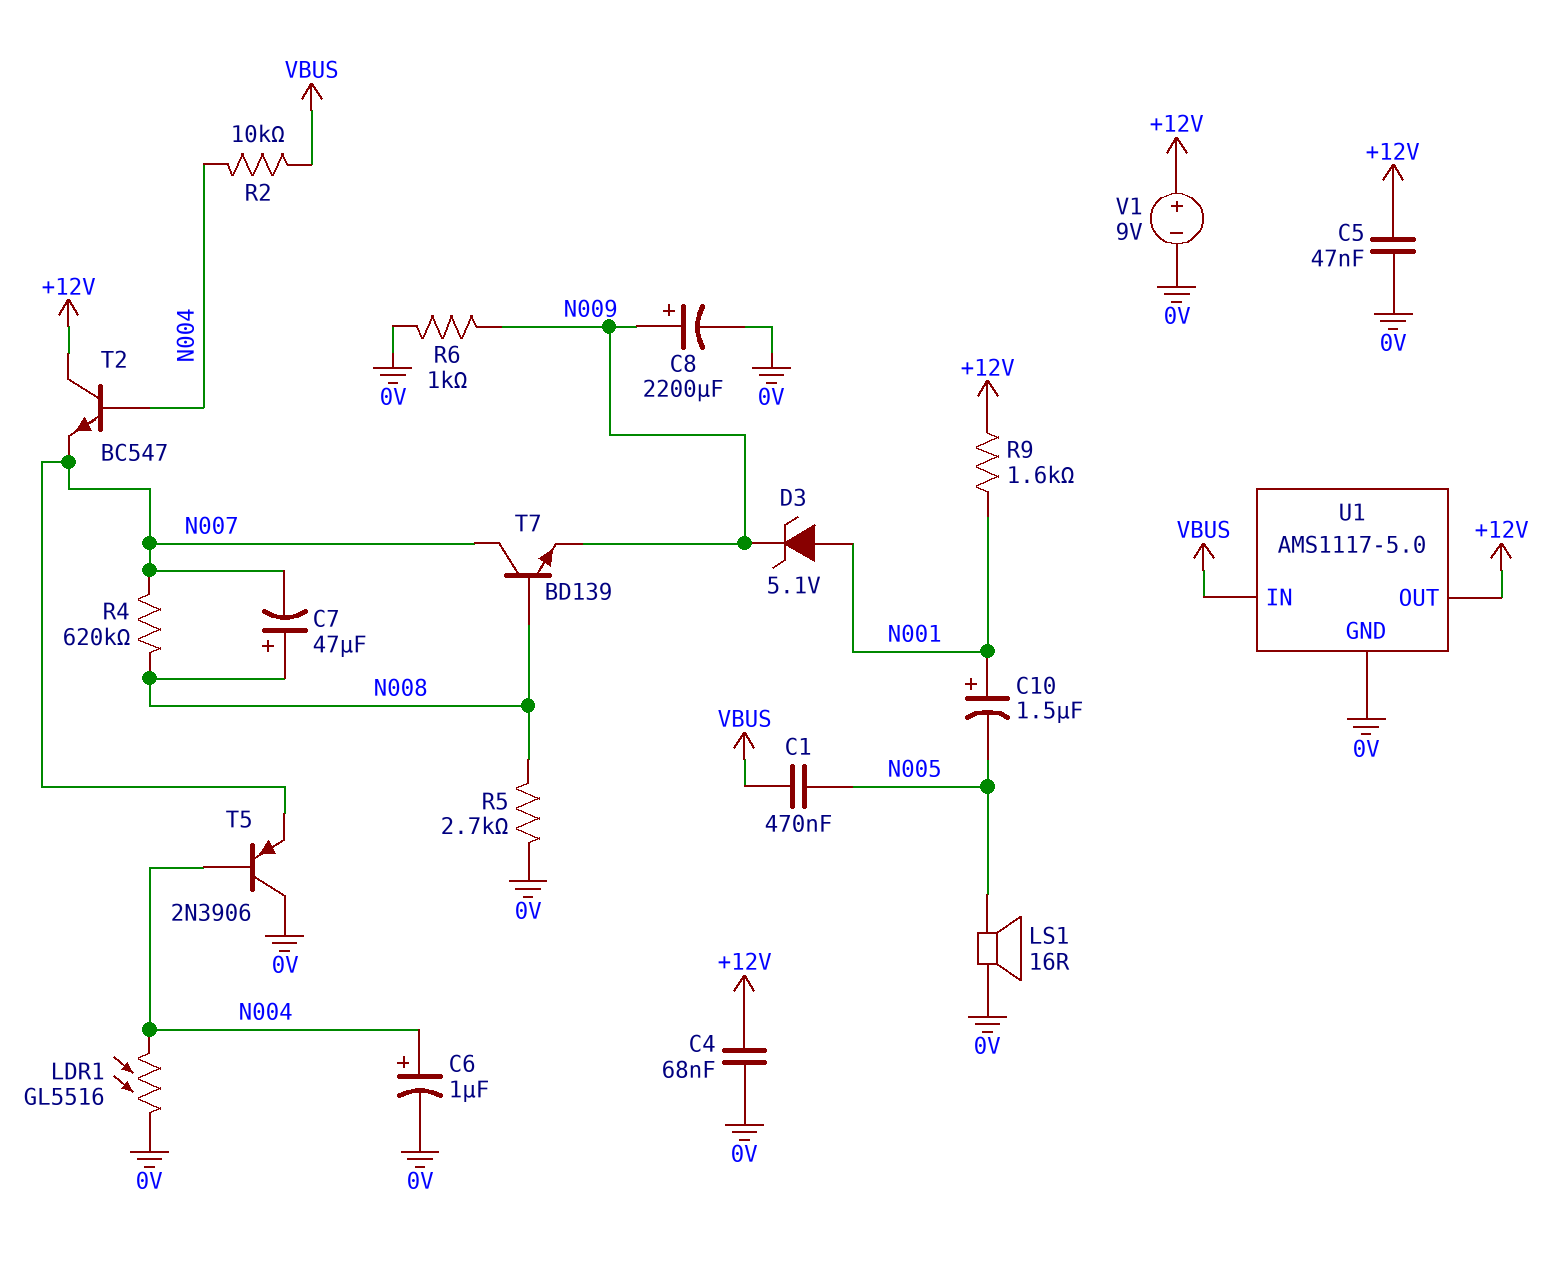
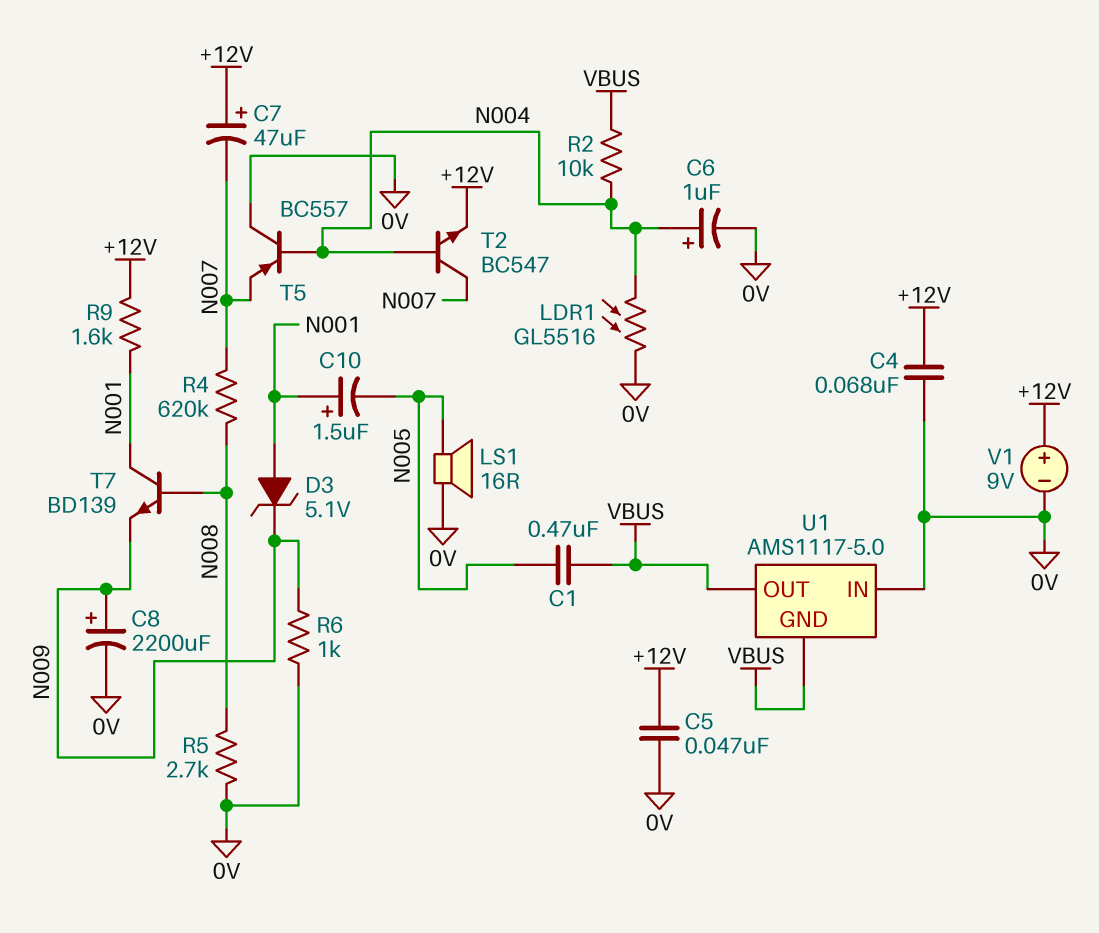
C7: 47uF (plus N008, minus N007) -> 47uF (plus +12V, minus N007)
T2: NPN BC547 (B N004, C +12V, E N007) -> NPN BC547 (B N004, C N007, E +12V)
T5: PNP 2N3906 (B N004, C 0V, E N007) -> PNP BC557 (B N004, C 0V, E N007)
T7: NPN BD139 (B N008, C N007, E N009) -> NPN BD139 (B N008, C N001, E N009)
U1 pin GND: 0V -> VBUS
U1 pin IN: VBUS -> 0V
U1 pin OUT: +12V -> VBUS

